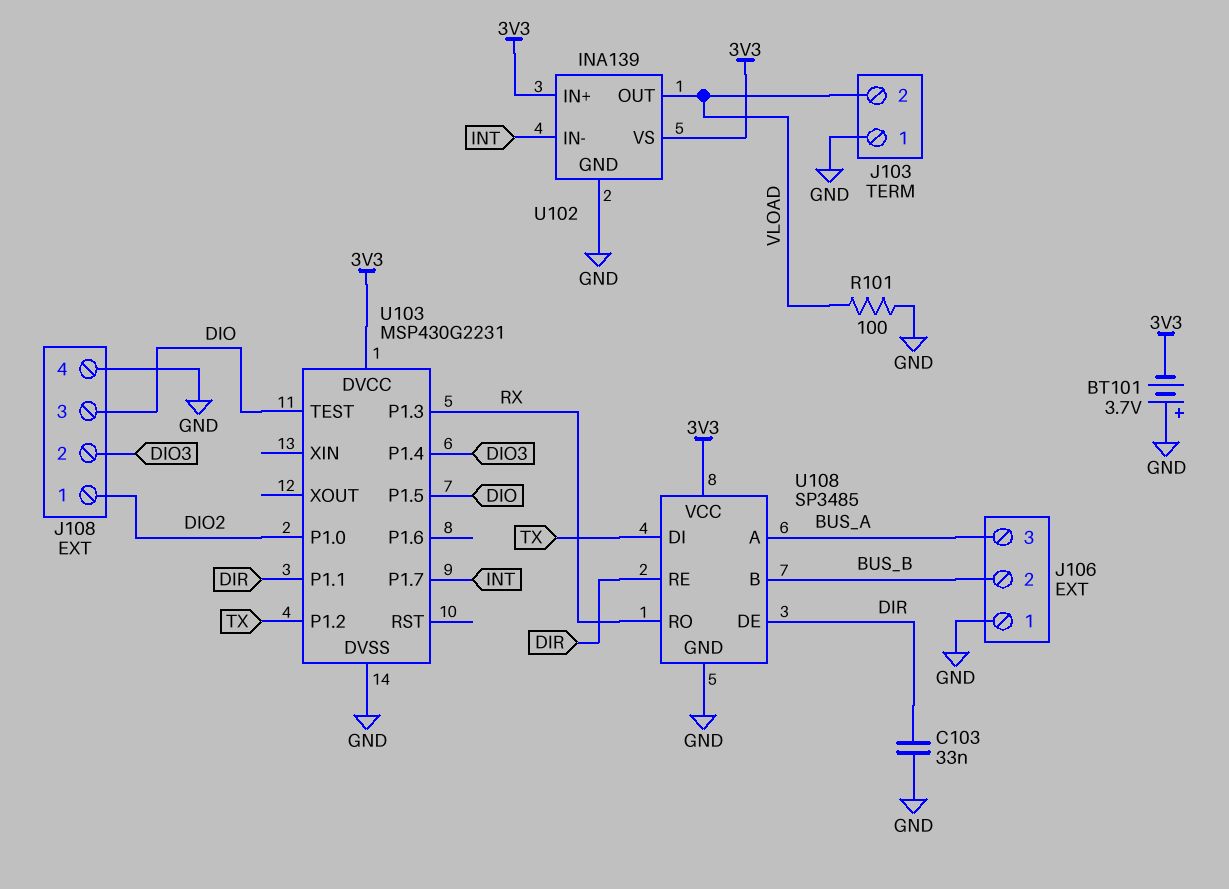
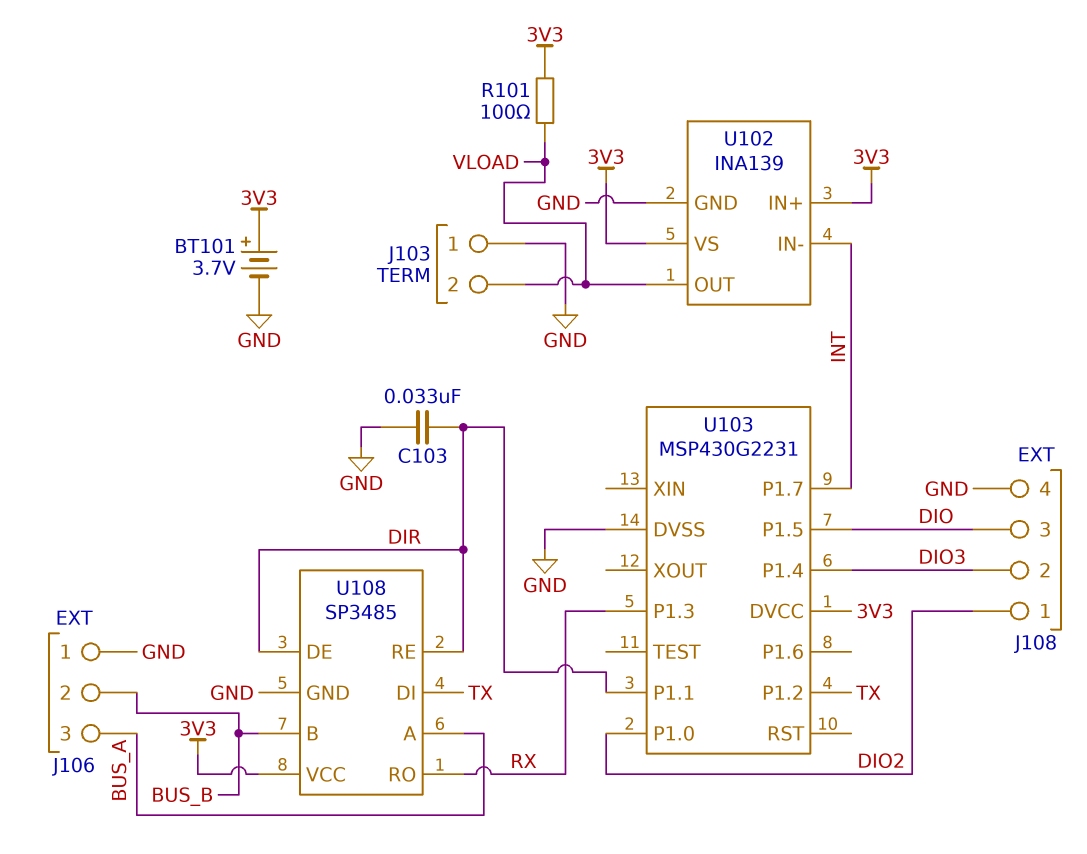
BT101: 3.7V (plus GND, minus 3V3) -> 3.7V (plus 3V3, minus GND)
R101: 100 (GND, VLOAD) -> 100 (3V3, VLOAD)
U103 pin TEST: DIO -> none

